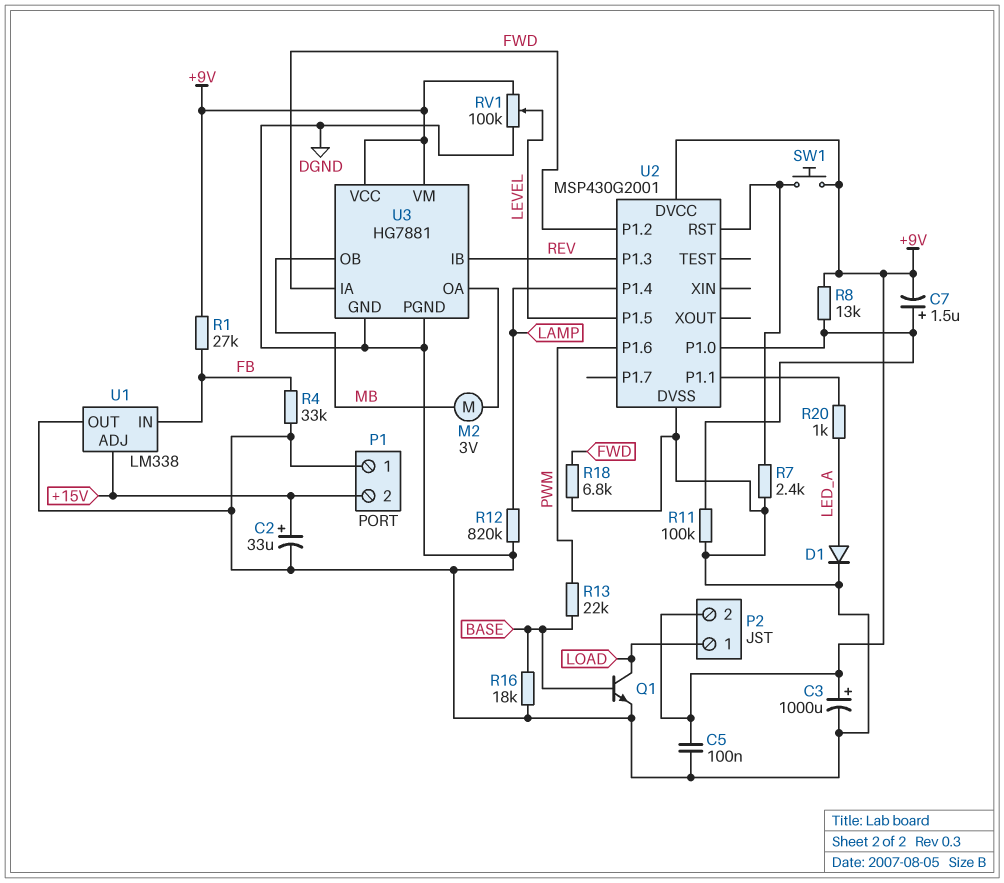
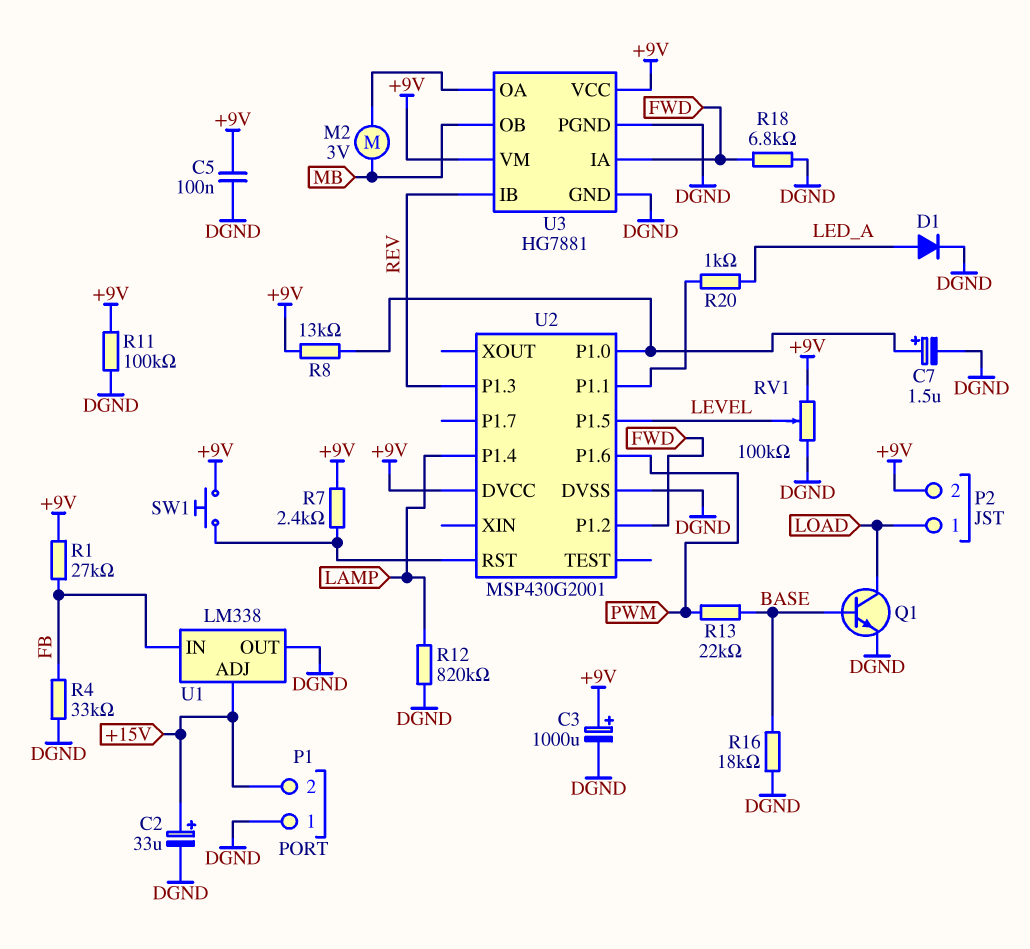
C7: 1.5uF (plus U2/P1.0, minus +9V) -> 1.5uF (plus U2/P1.0, minus DGND)
R7: 2.4k (DGND, U2/RST) -> 2.4k (+9V, U2/RST)
R11: 100k (DGND, U2/P1.0) -> 100k (+9V, DGND)

